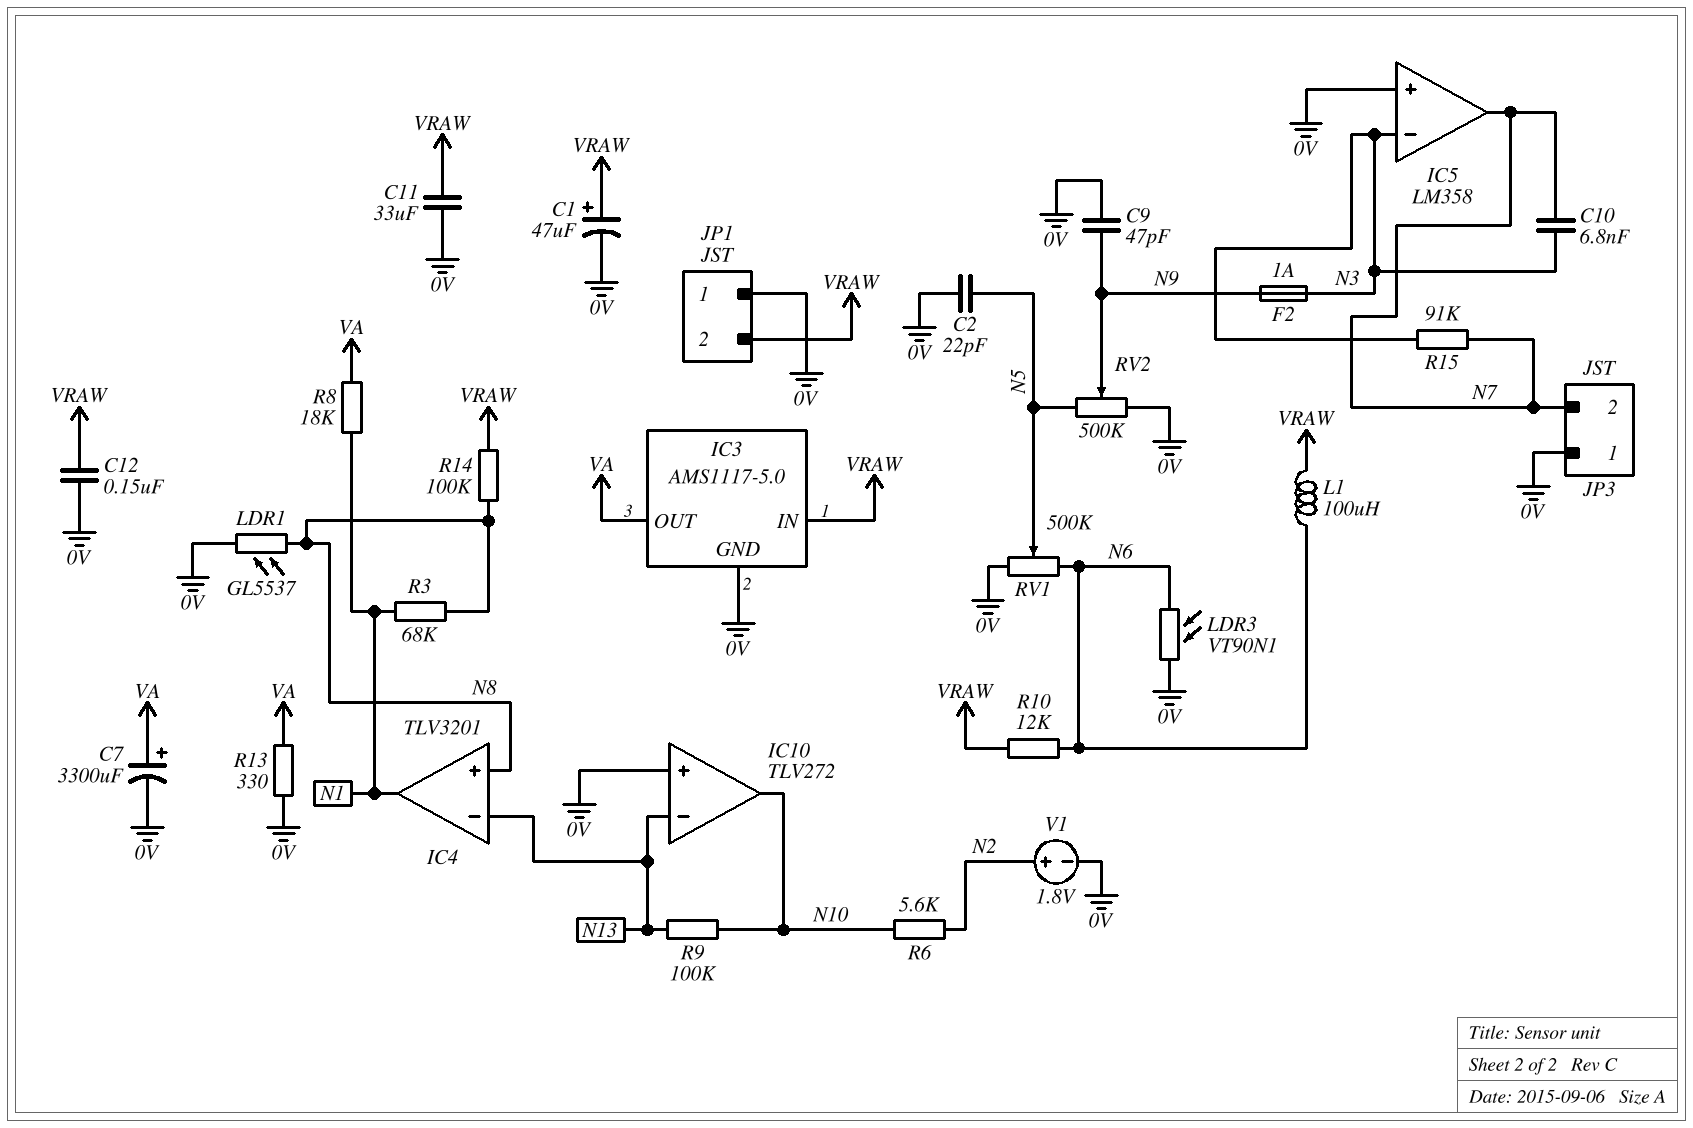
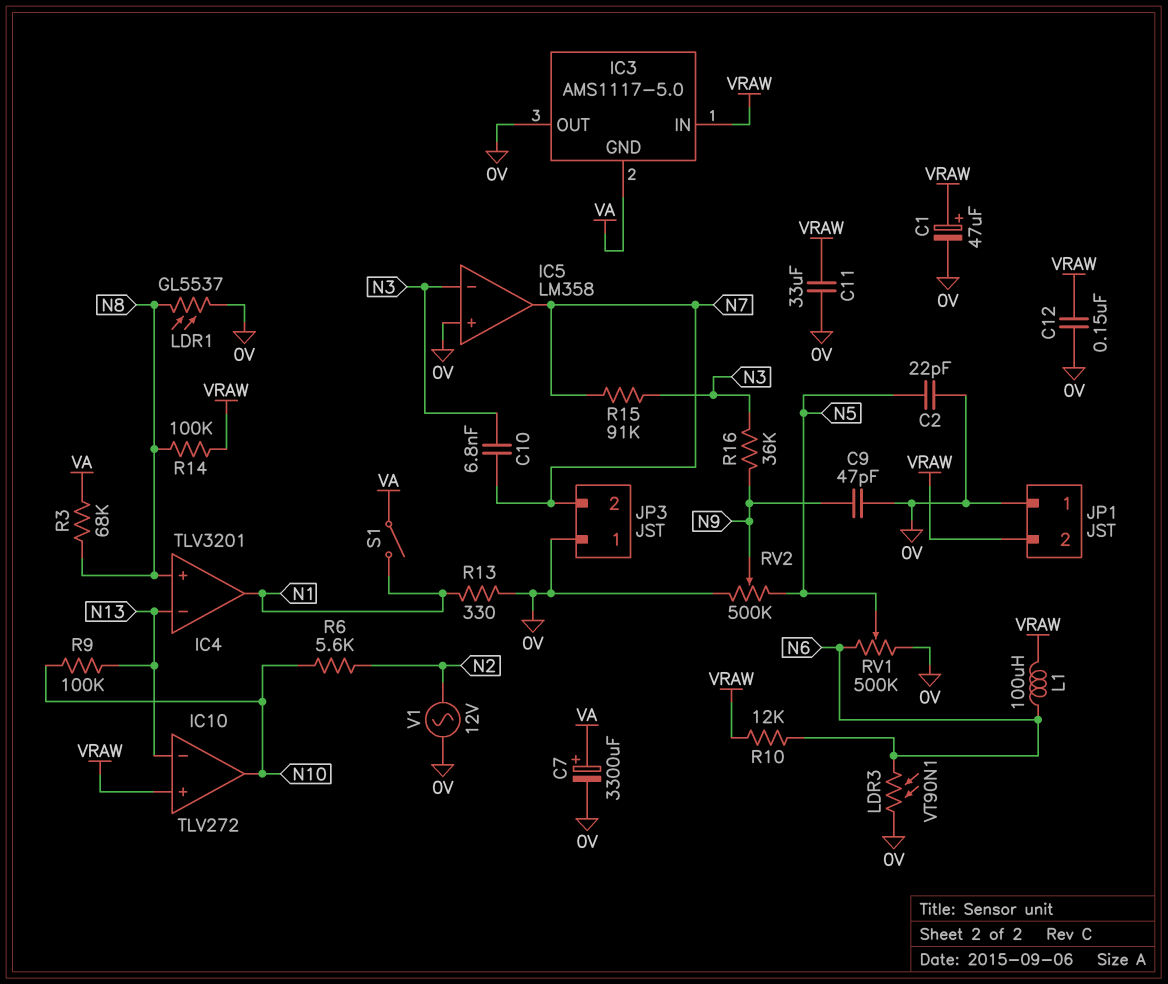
F2: 1A (N3, N9) -> none
IC3 pin GND: 0V -> VA
IC3 pin OUT: VA -> 0V
IC10 pin in+: 0V -> VRAW
R3: 68k (N1, N8) -> 68k (N8, VA)
R8: 18k (N1, VA) -> none
R13: 330 (0V, VA) -> 330 (0V, N1)
R16: none -> 36k (N3, N9)
S1: none -> switch (N1, VA)
V1: 1.8V (plus N2, minus 0V) -> AC 12V (0V, N2)

